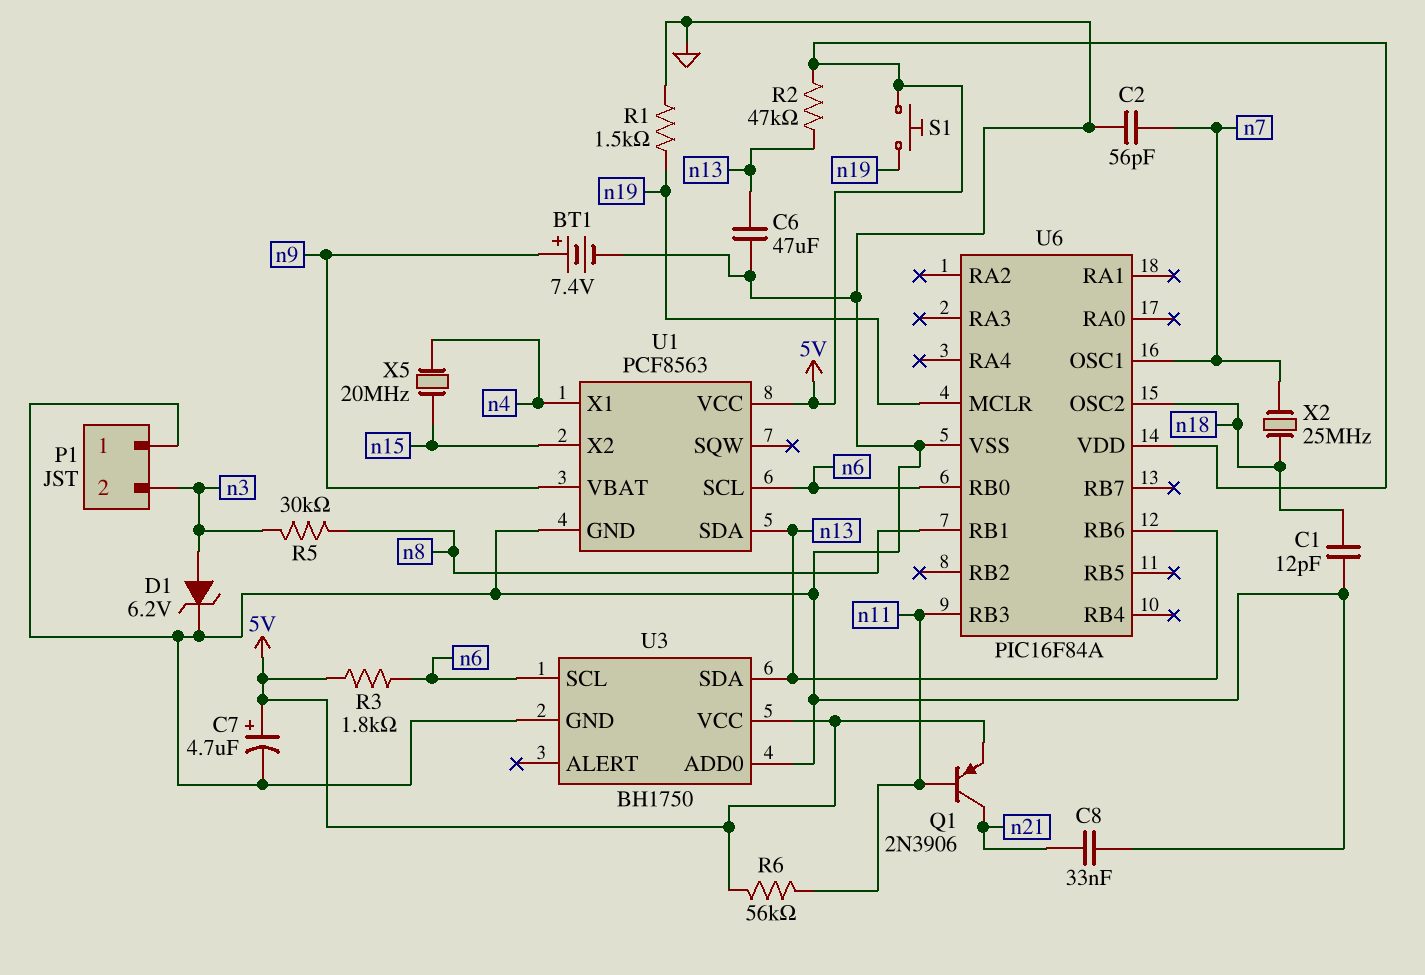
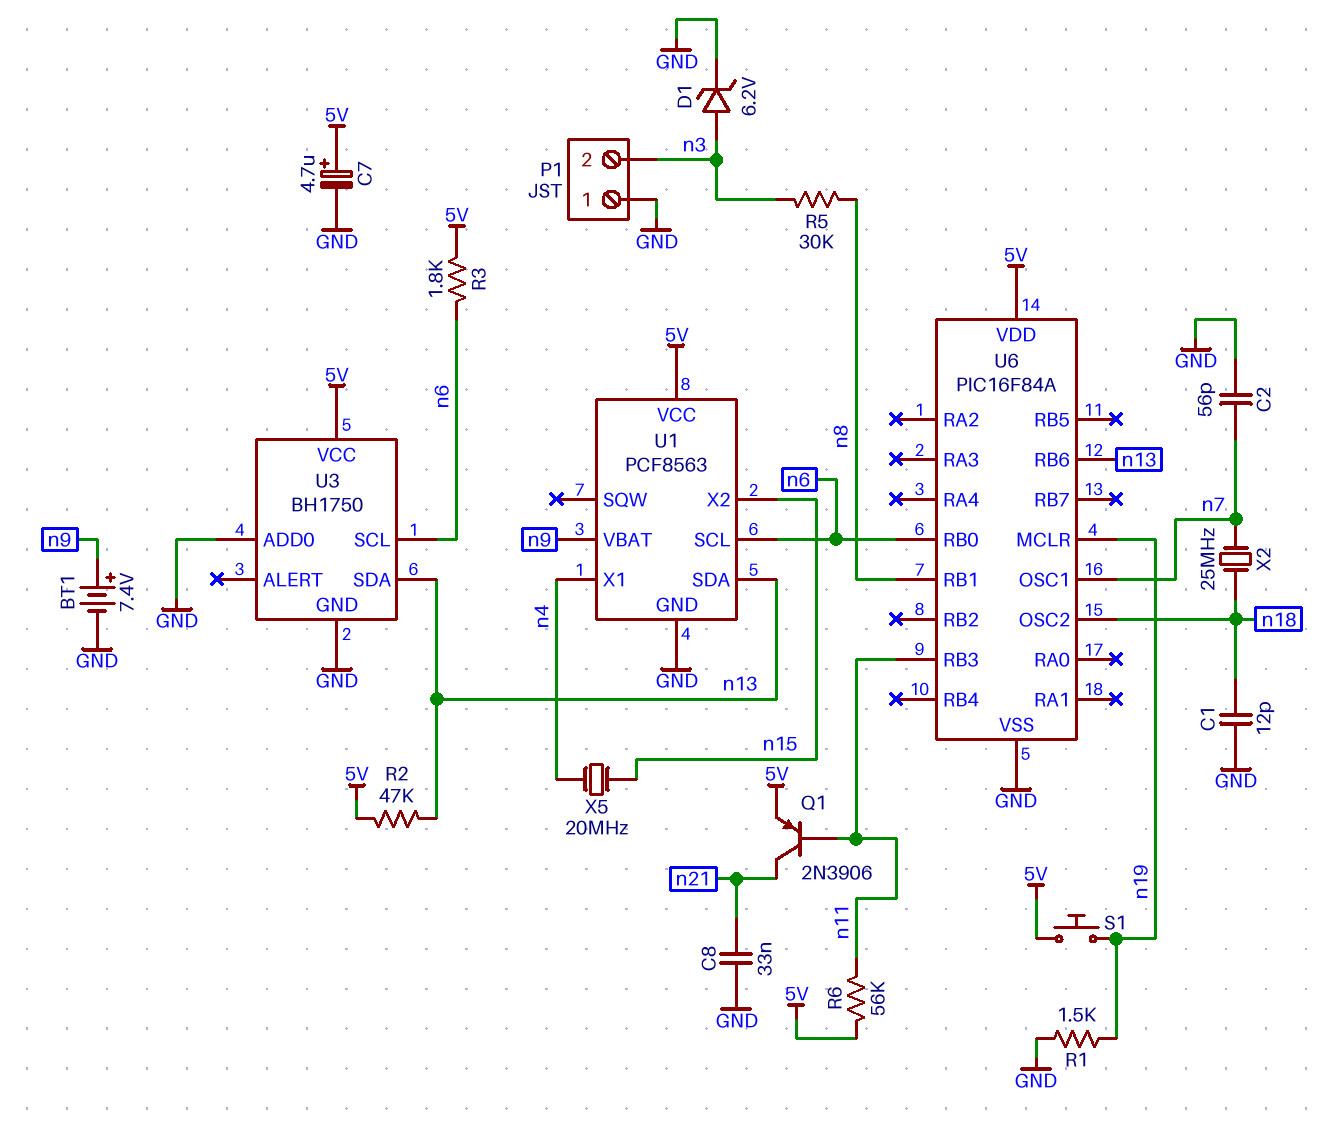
C6: 47uF (GND, n13) -> none

